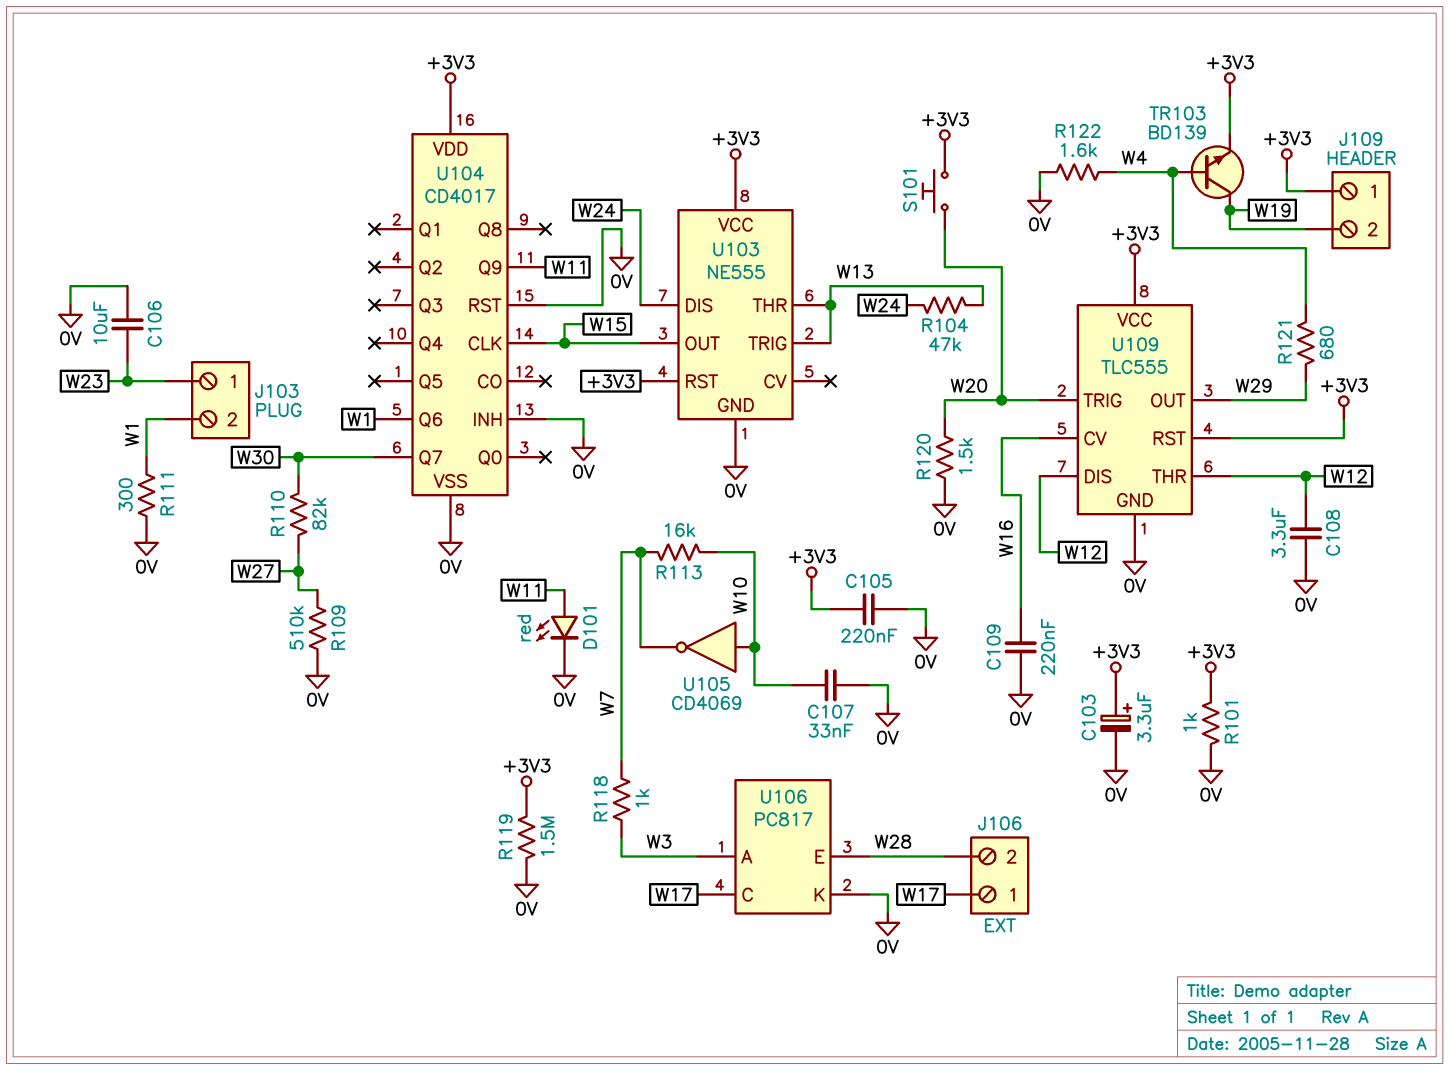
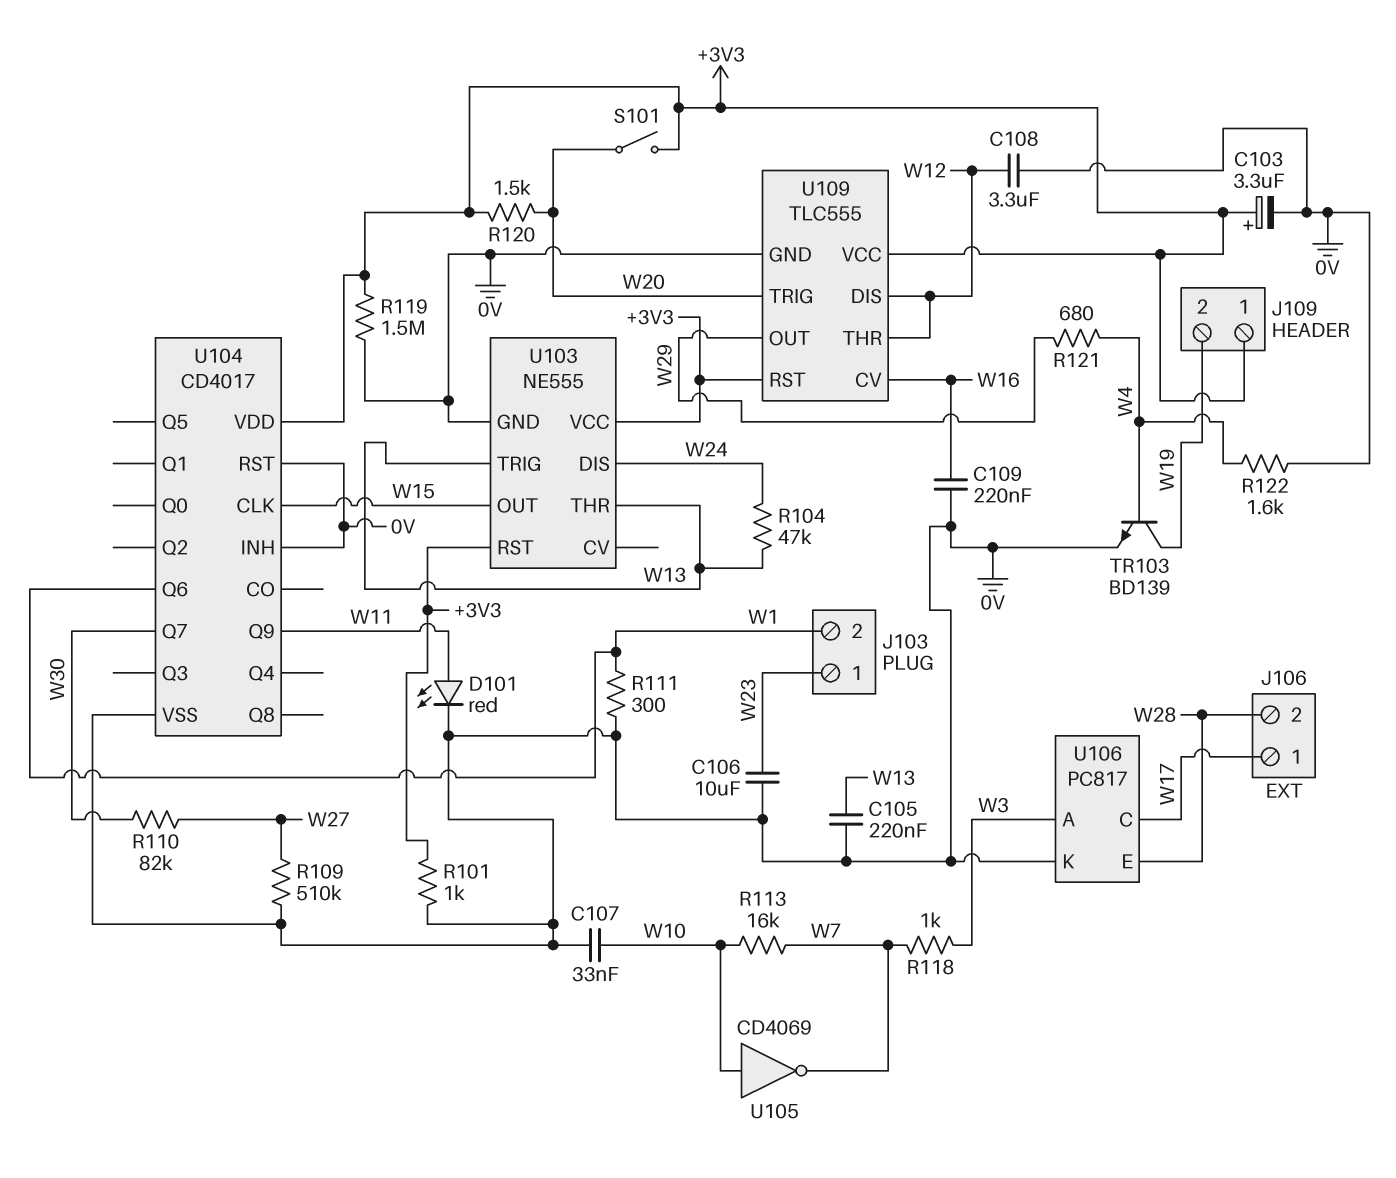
C105: 220nF (+3V3, 0V) -> 220nF (0V, W13)
R120: 1.5k (0V, W20) -> 1.5k (+3V3, W20)
S101: button (+3V3, W20) -> switch (+3V3, W20)
TR103: NPN BD139 (B W4, C W19, E +3V3) -> NPN BD139 (B W4, C W19, E 0V)

